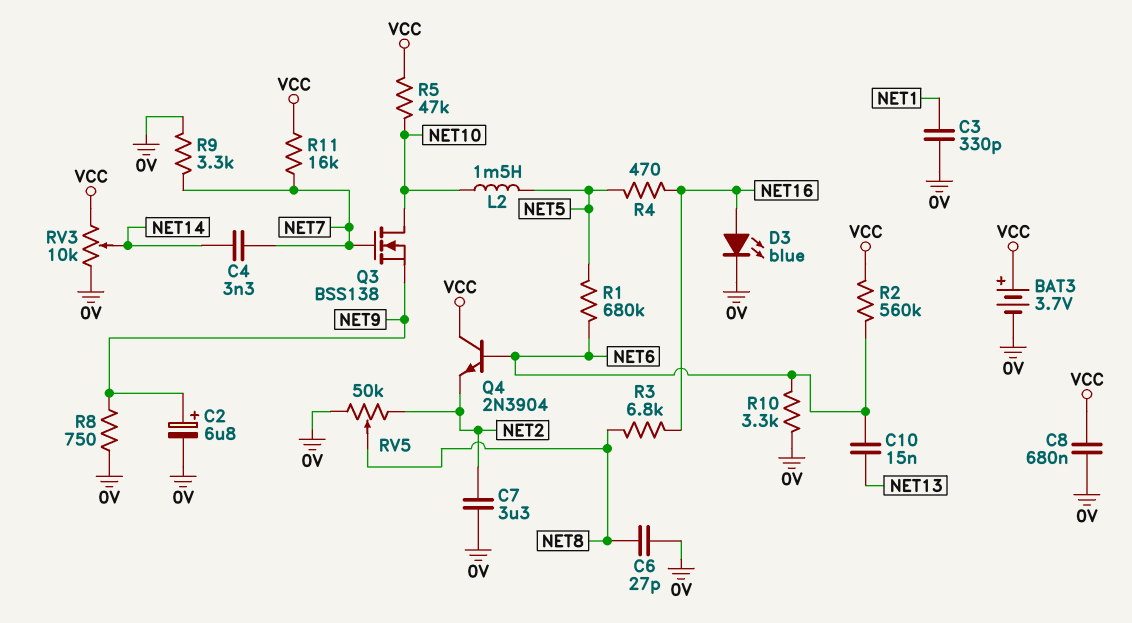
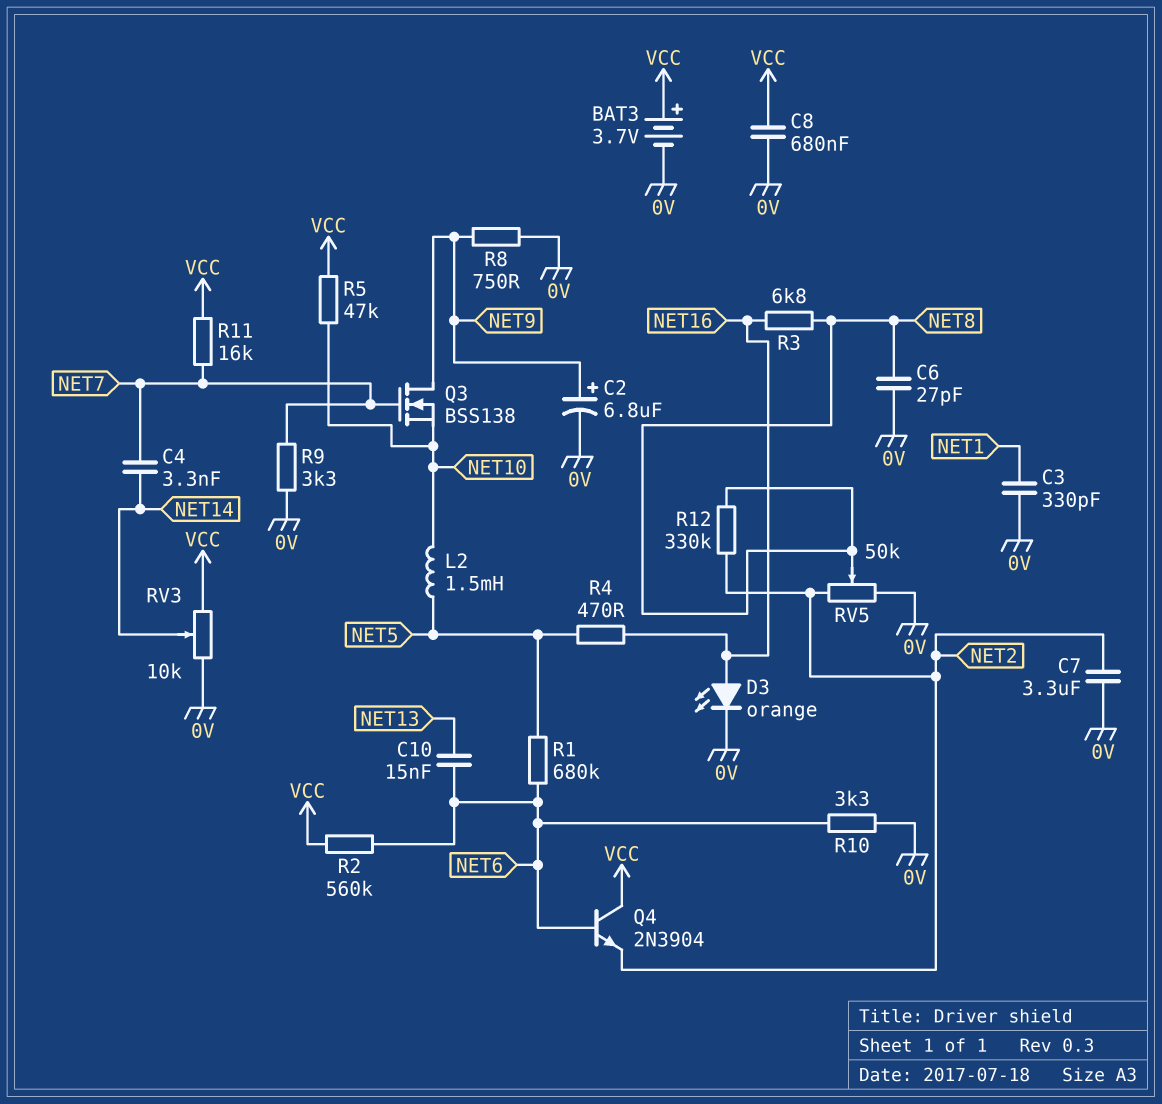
D3: LED blue (A NET16, K 0V) -> LED orange (A NET16, K 0V)
Q3: NMOS BSS138 (G NET7, D NET10, S NET9) -> NMOS BSS138 (G NET7, D NET9, S NET10)
R12: none -> 330k (NET2, NET8)

